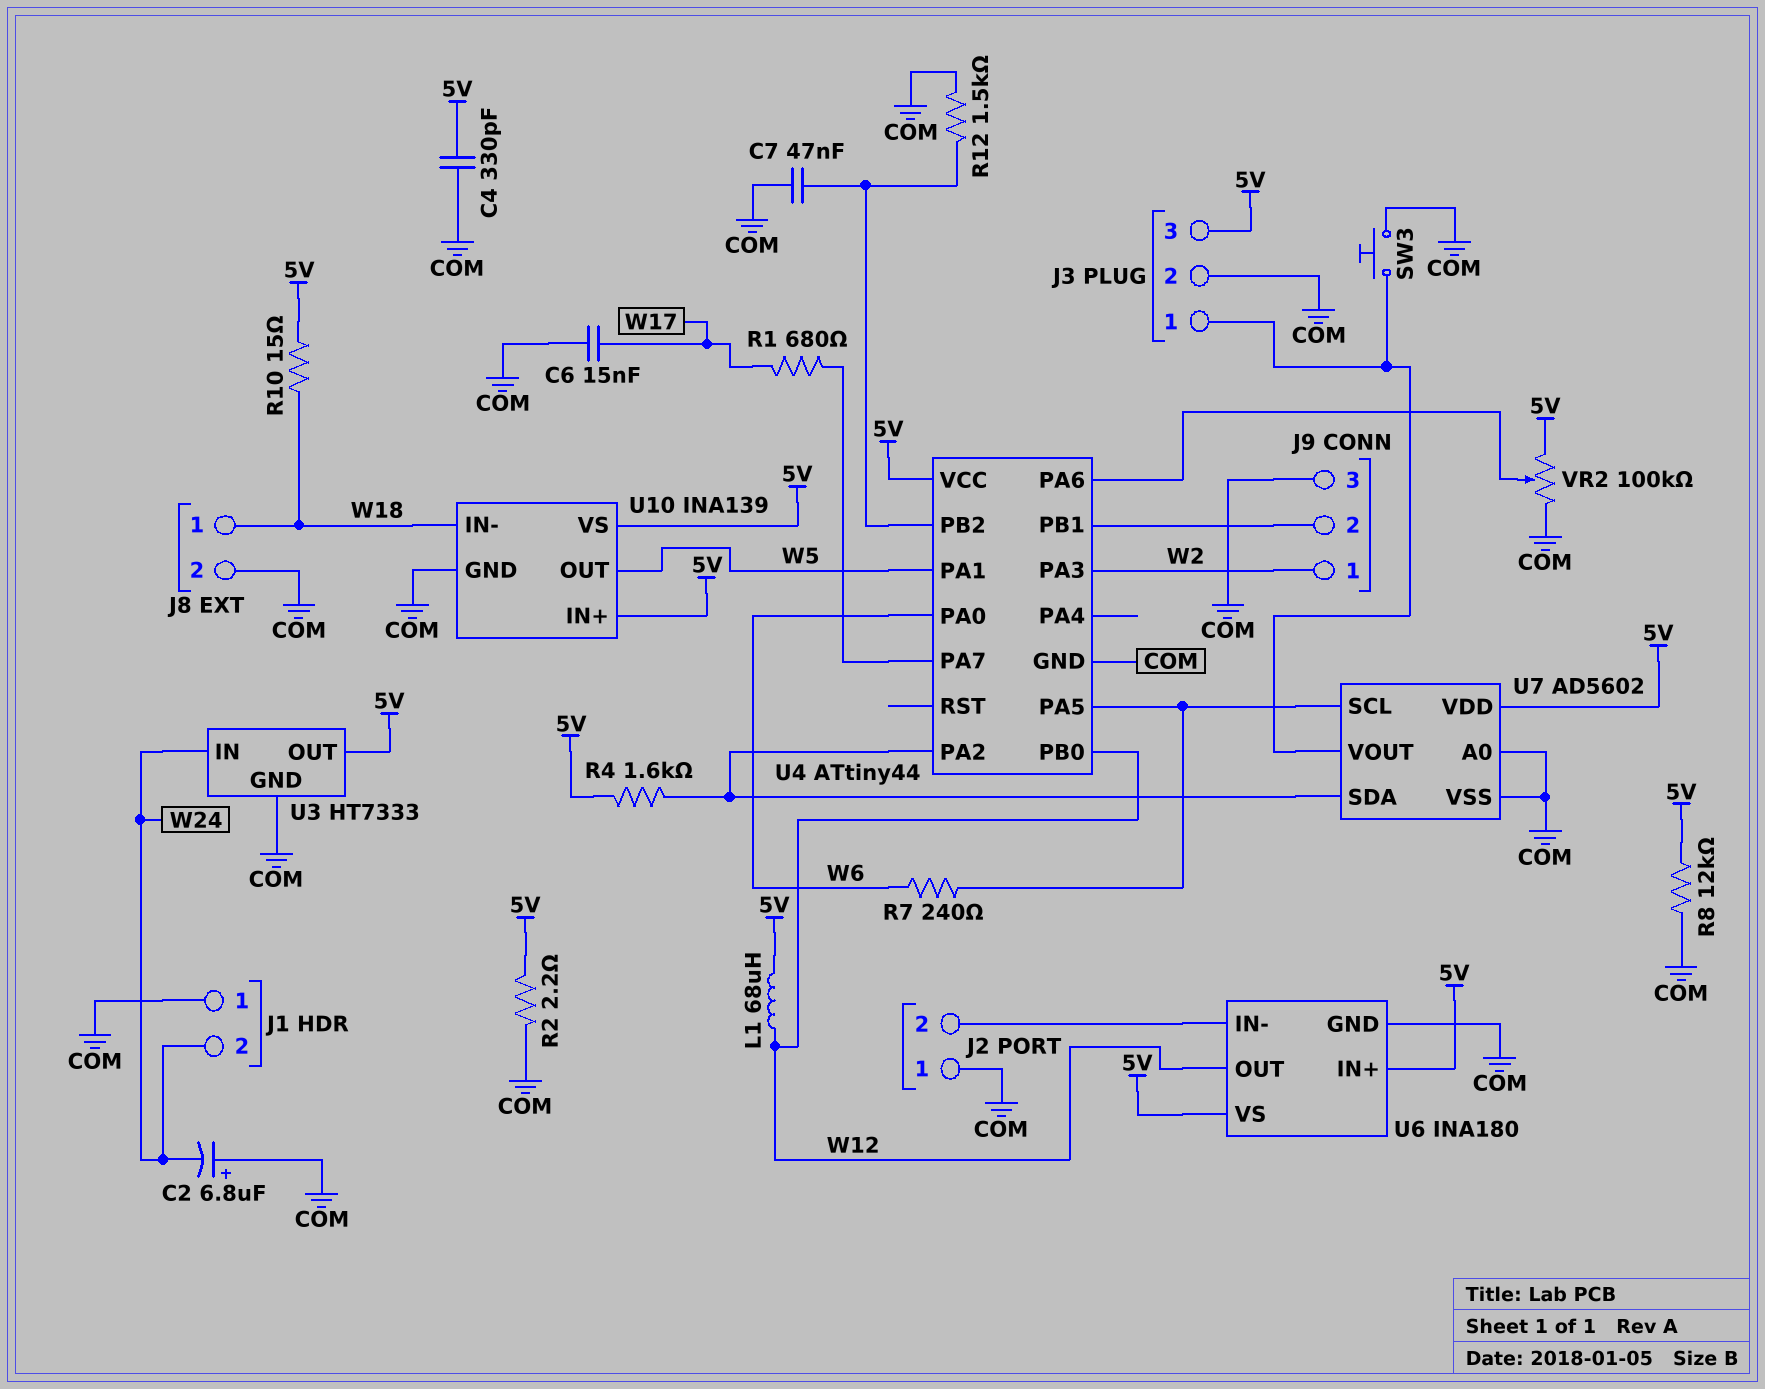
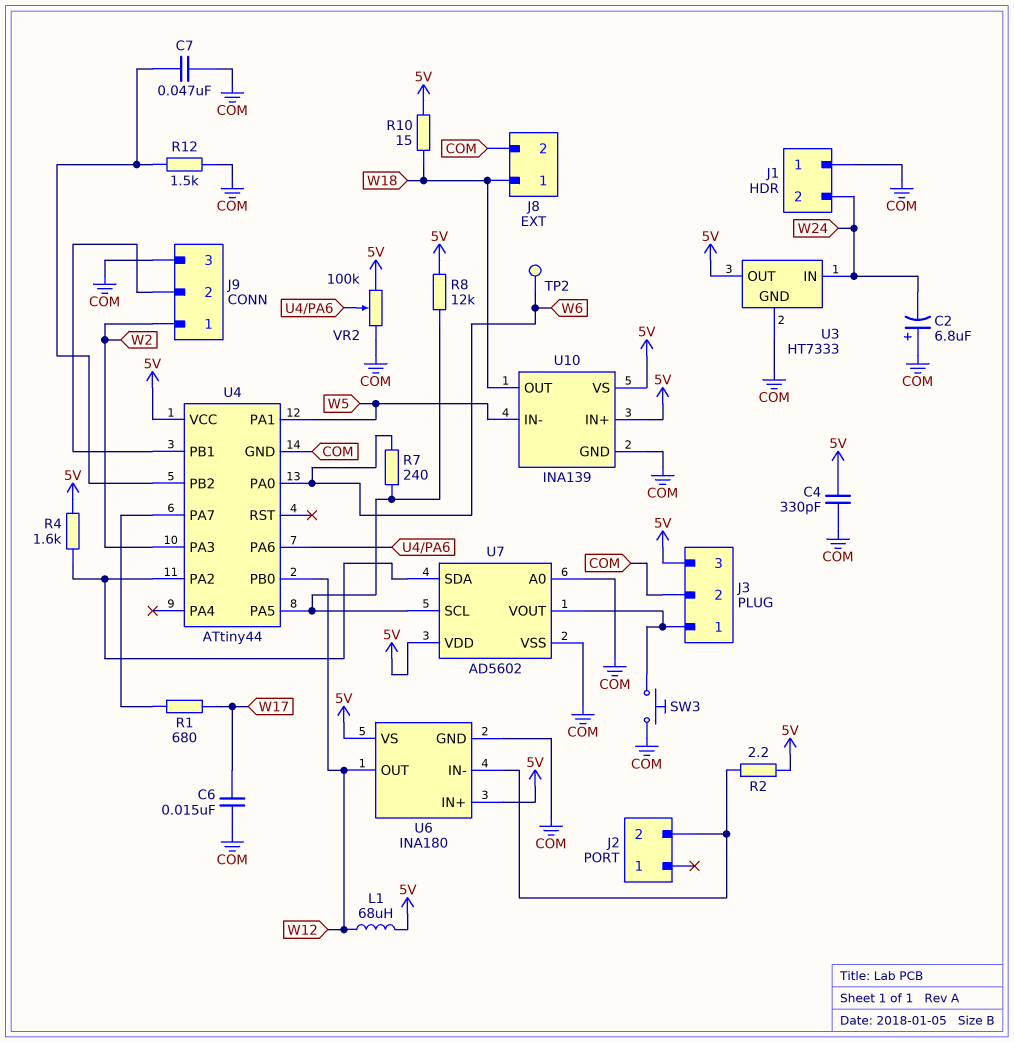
J2 pin 1: COM -> none
R2: 2.2 (5V, COM) -> 2.2 (5V, J2/2)
R8: 12k (5V, COM) -> 12k (5V, U4/PA5)
TP2: none -> test point (W6)
U10 pin IN-: W18 -> W5
U10 pin OUT: W5 -> W18

